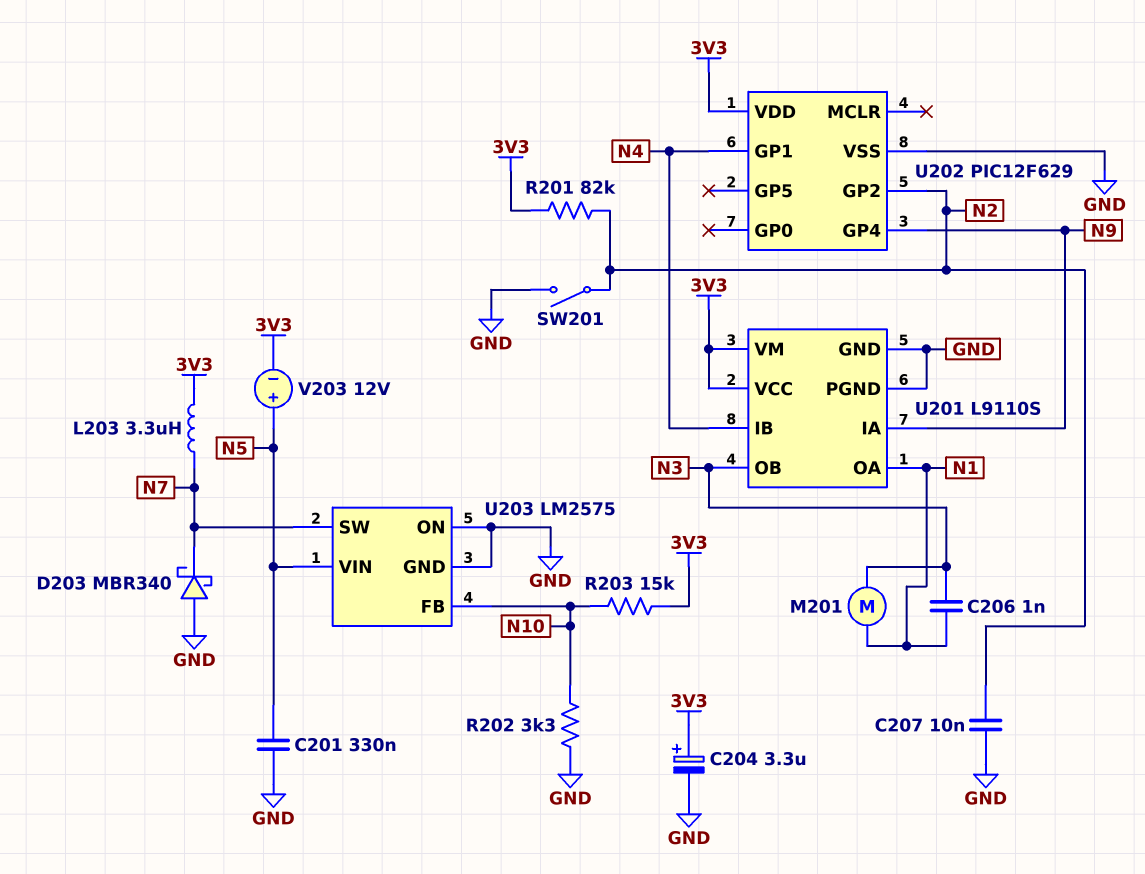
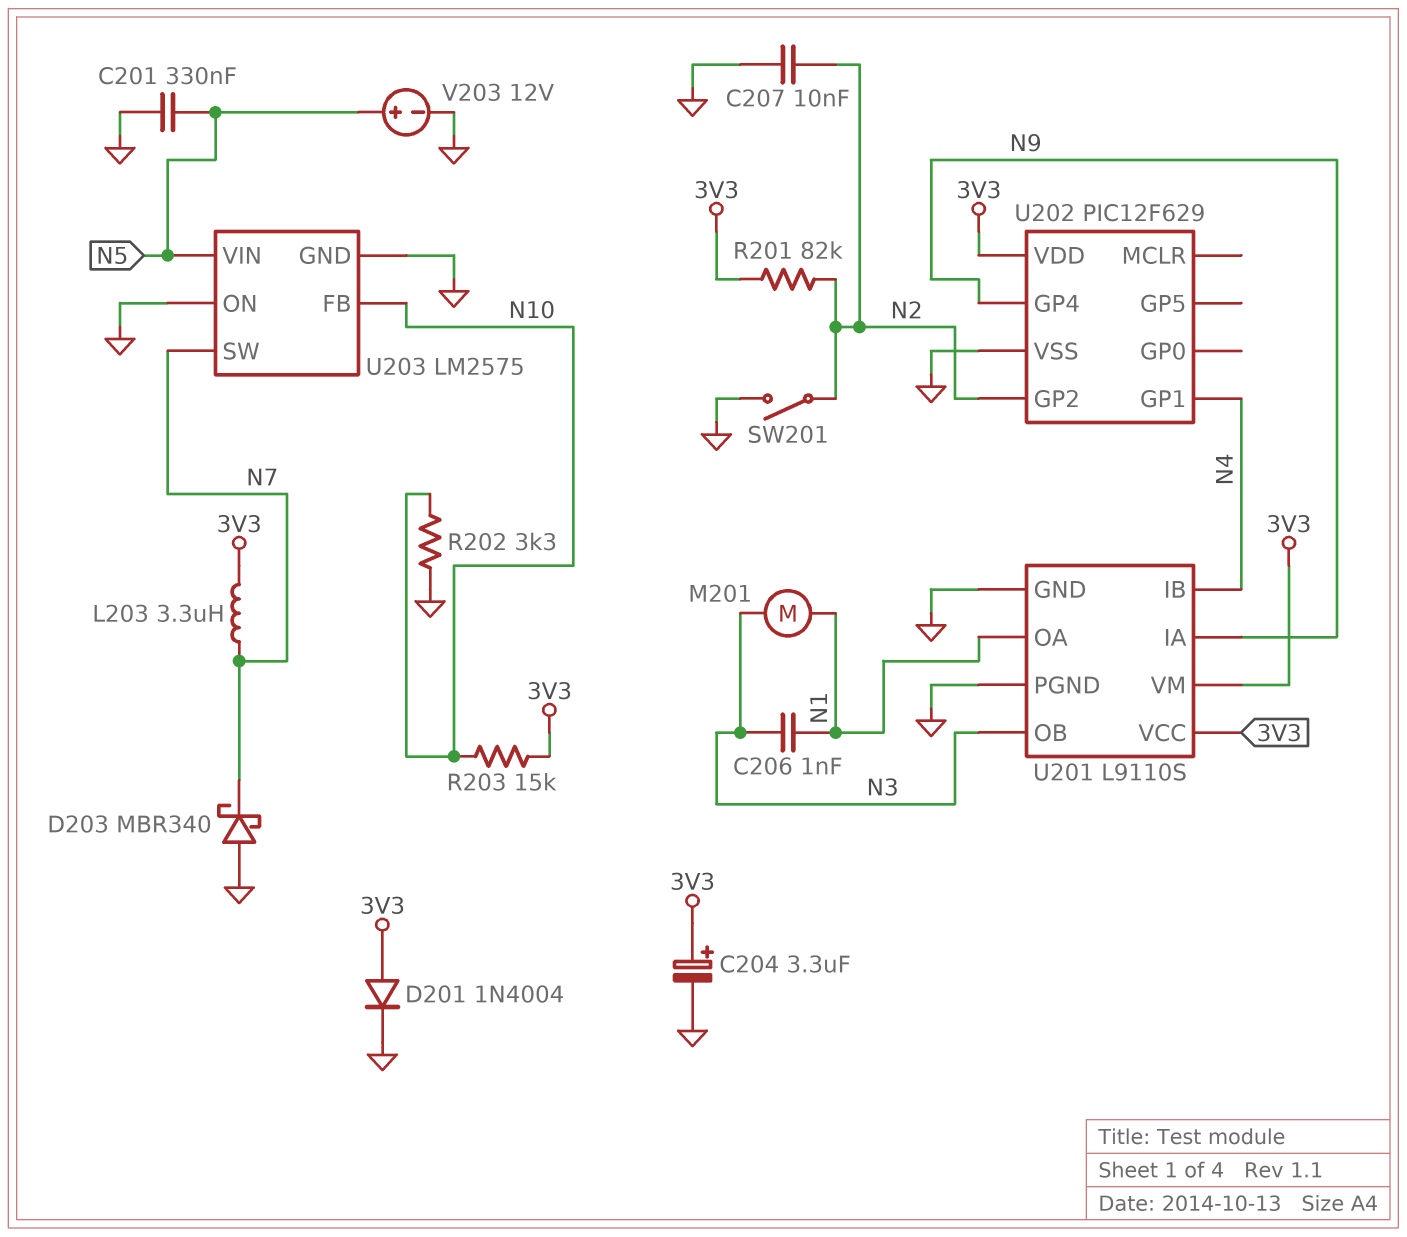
D201: none -> diode 1N4004 (A 3V3, K GND)
V203: 12V (plus N5, minus 3V3) -> 12V (plus N5, minus GND)

